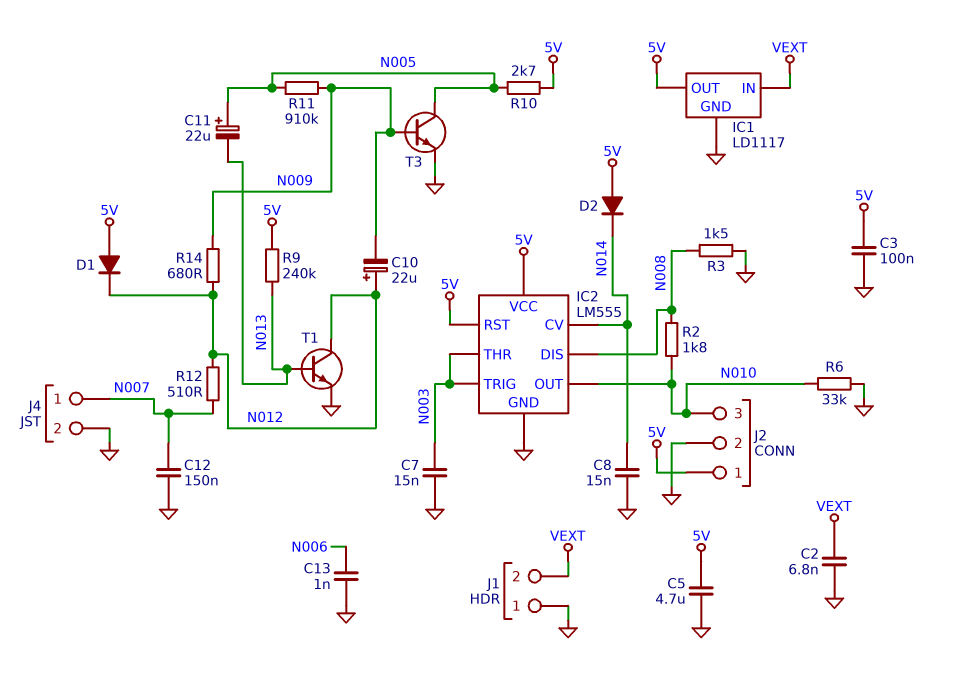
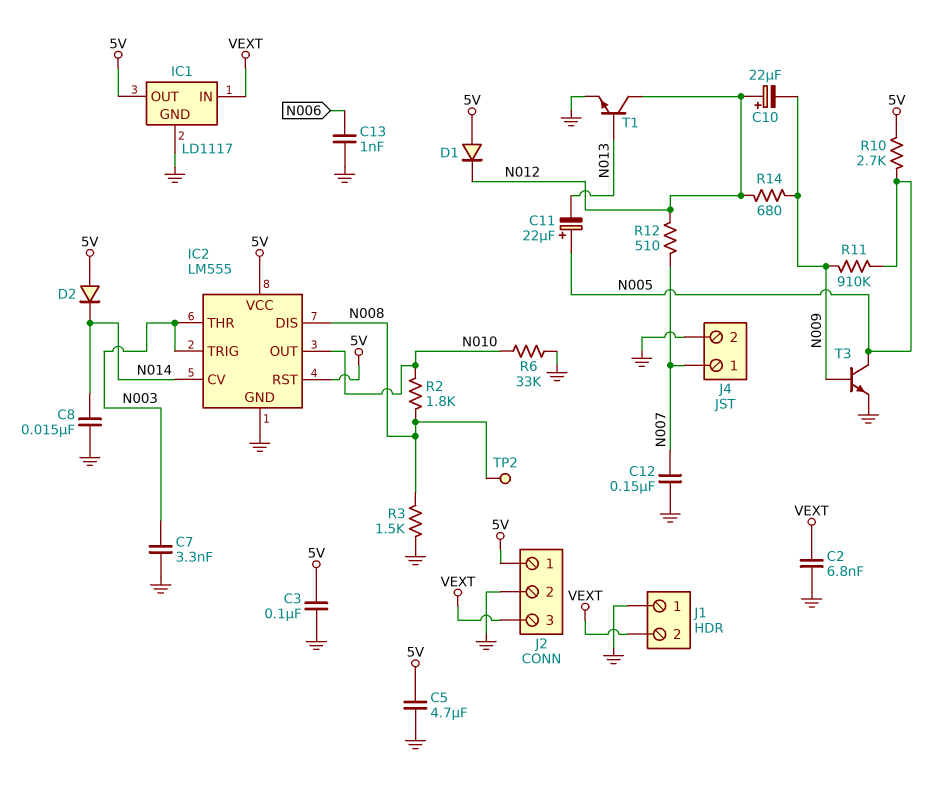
C7: 15nF (GND, N003) -> 3.3nF (GND, N003)
J2 pin 3: N010 -> VEXT
R9: 240k (5V, N013) -> none
TP2: none -> test point (N008)

